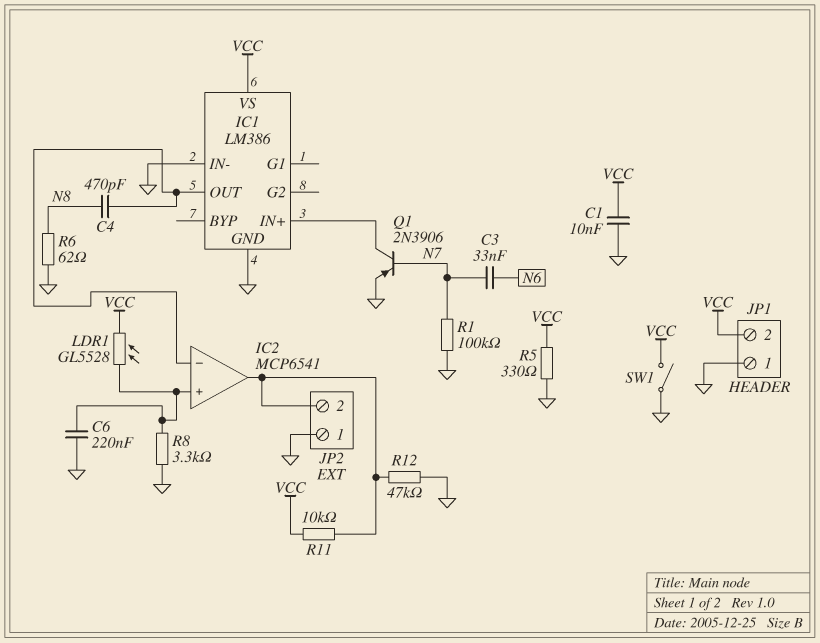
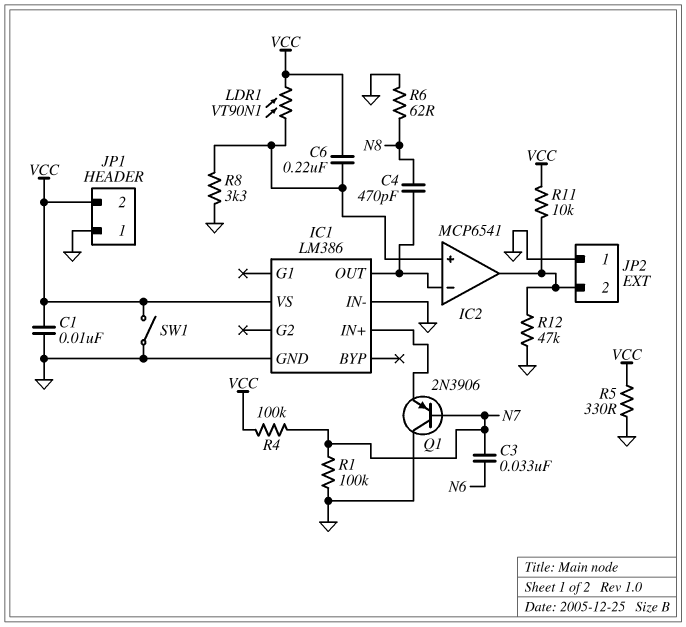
C6: 220nF (GND, IC2/in+) -> 220nF (IC2/in+, VCC)
LDR1: GL5528 (IC2/in+, VCC) -> VT90N1 (IC2/in+, VCC)
Q1: PNP 2N3906 (B N7, C IC1/IN+, E GND) -> PNP 2N3906 (B N7, C GND, E IC1/IN+)
R4: none -> 100k (N7, VCC)

